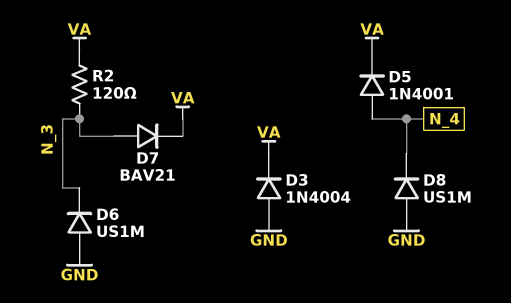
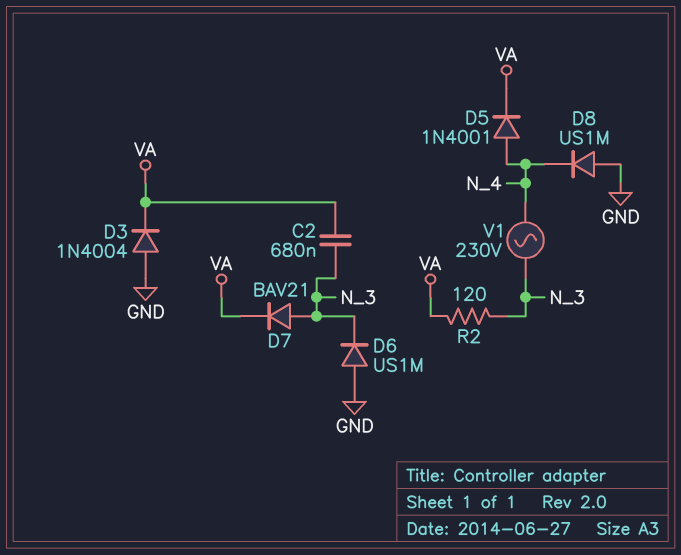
C2: none -> 680nF (N_3, VA)
V1: none -> AC 230V (N_3, N_4)

